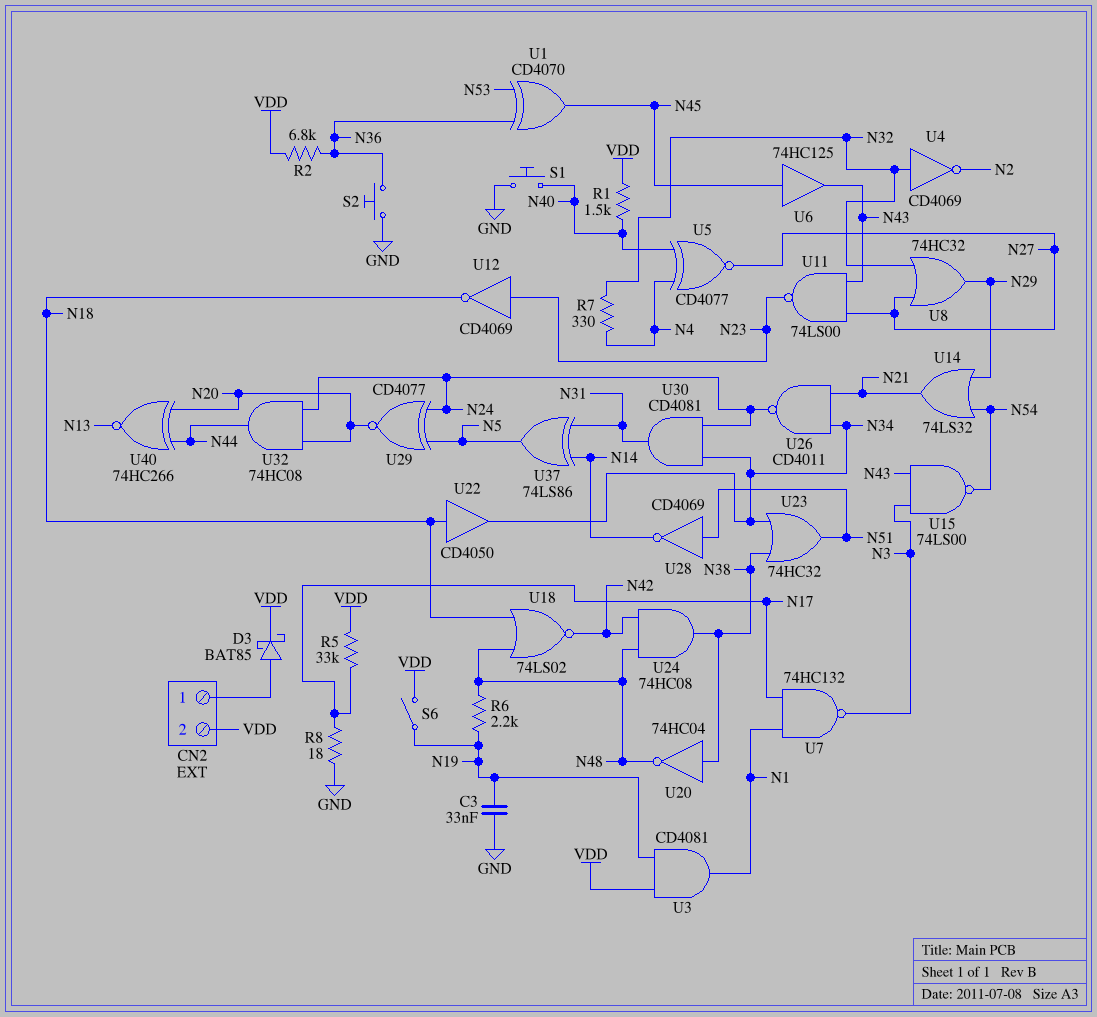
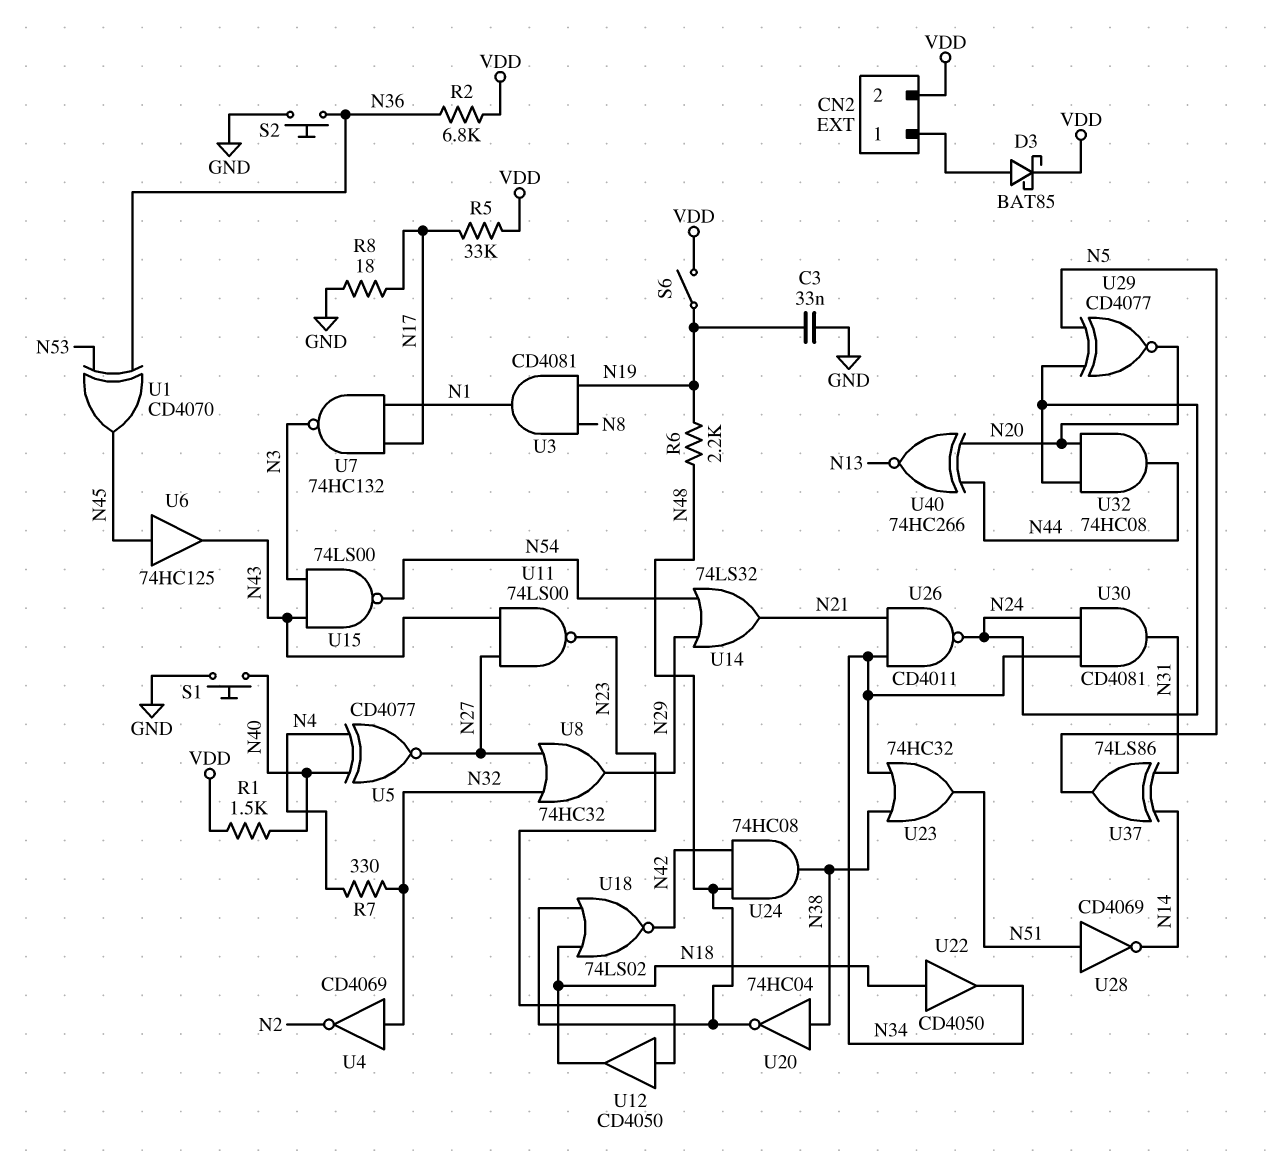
U3: AND CD4081 (in N19, in VDD, out N1) -> AND CD4081 (in N8, in N19, out N1)
U12: NOT CD4069 (in N23, out N18) -> buffer CD4050 (in N23, out N18)

